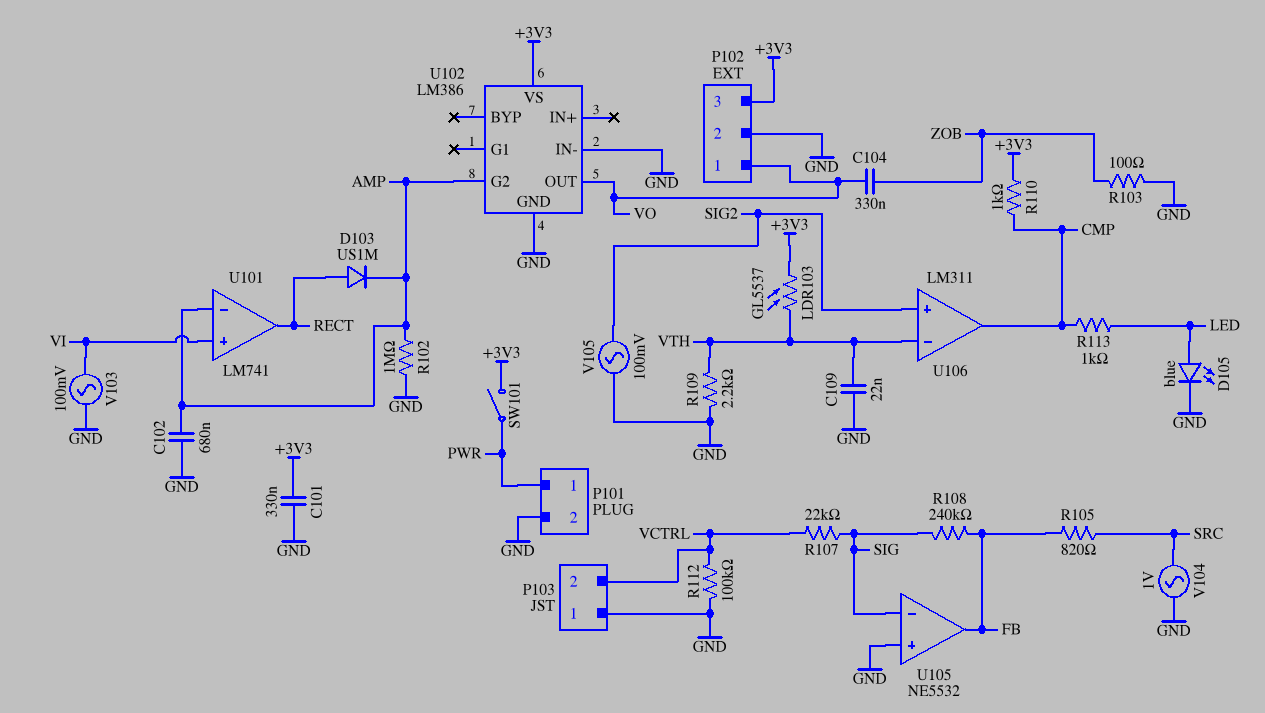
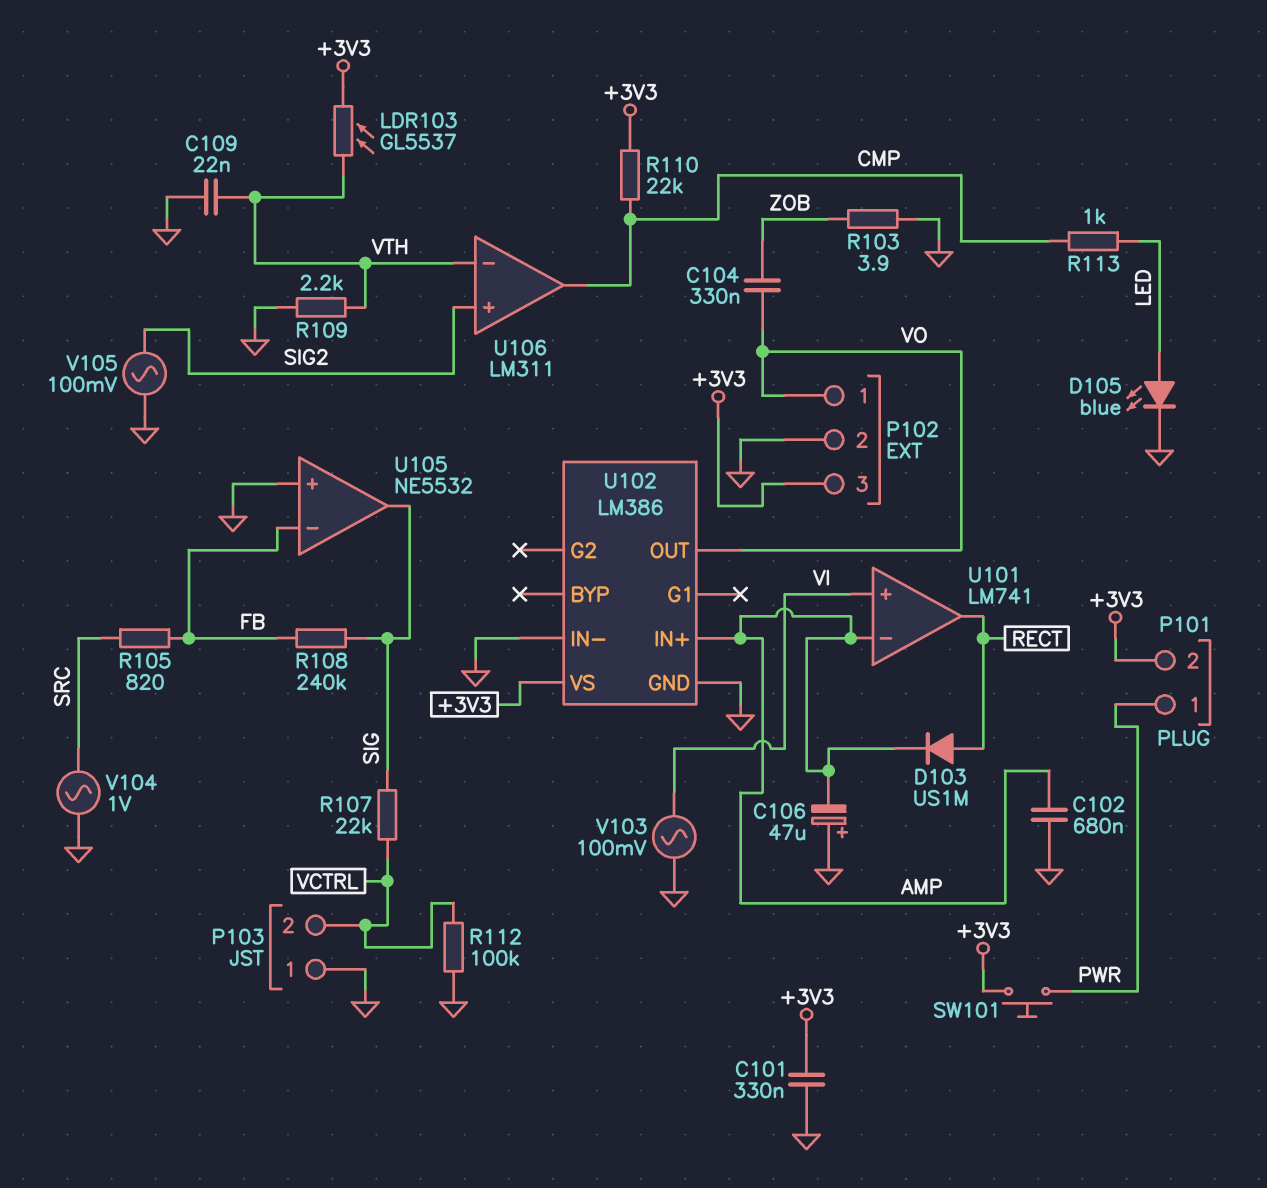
C106: none -> 47uF (plus GND, minus AMP)
P101 pin 2: GND -> +3V3
R102: 1M (AMP, GND) -> none
R103: 100 (GND, ZOB) -> 3.9 (GND, ZOB)
R110: 1k (+3V3, CMP) -> 22k (+3V3, CMP)
SW101: switch (+3V3, PWR) -> button (+3V3, PWR)
U102 pin G2: AMP -> none
U102 pin IN+: none -> AMP
U105 pin in-: SIG -> FB
U105 pin out: FB -> SIG

